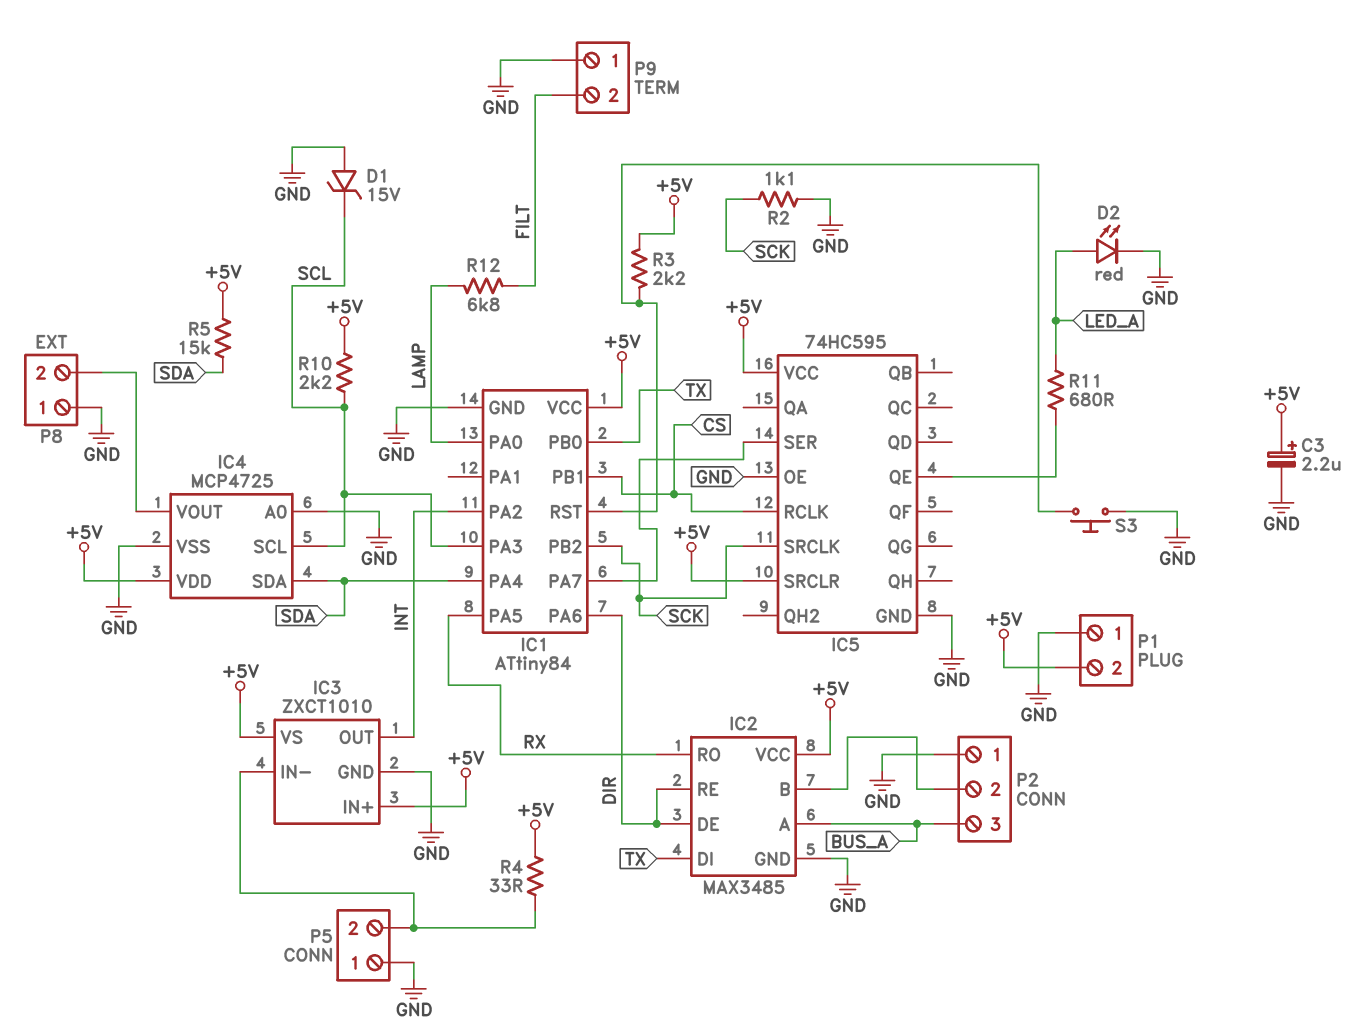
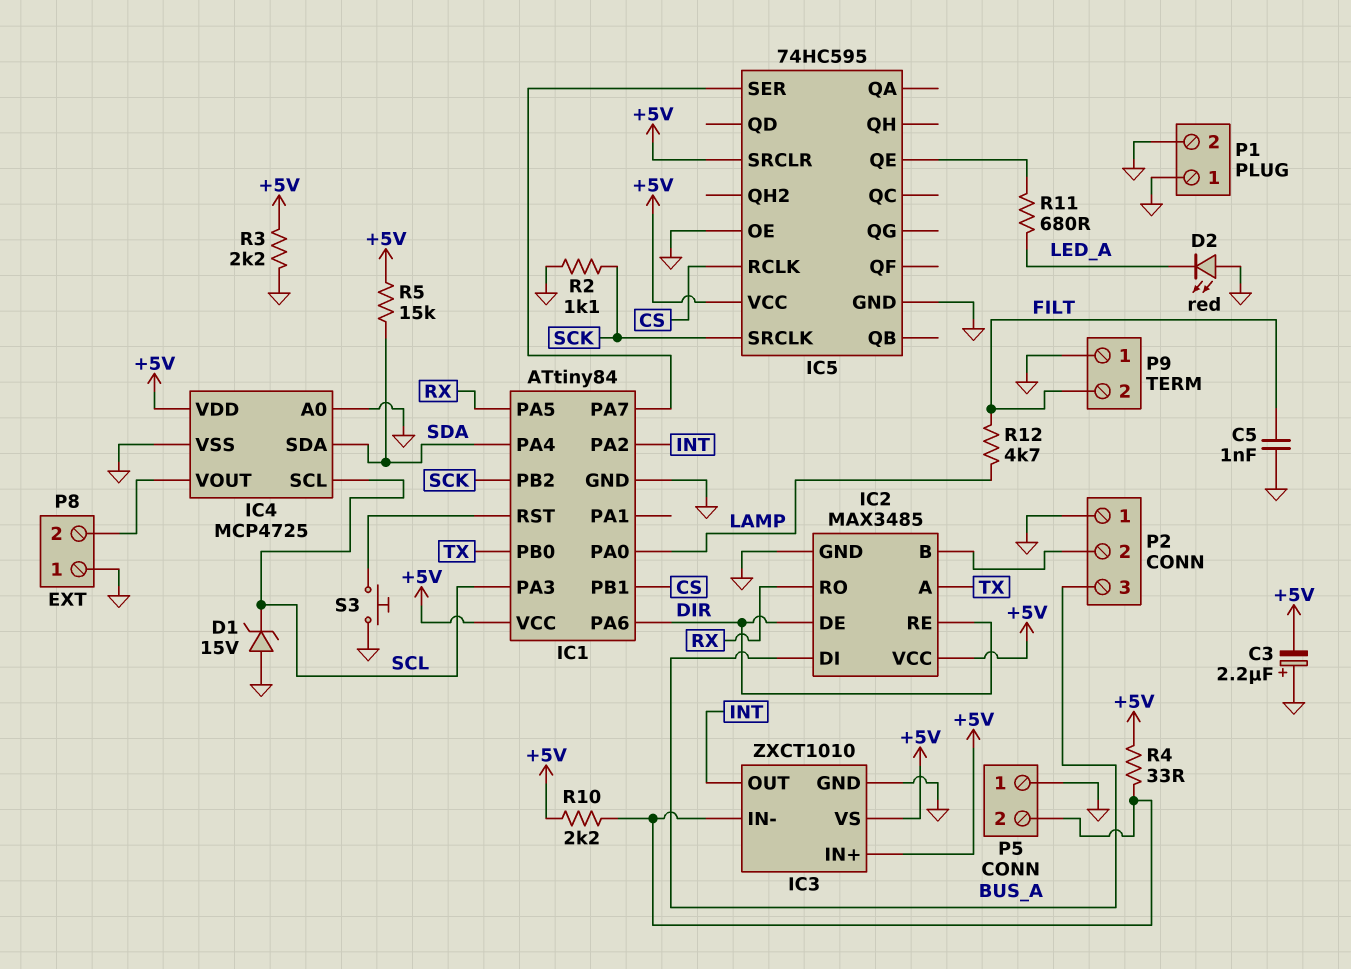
C3: 2.2uF (plus +5V, minus GND) -> 2.2uF (plus GND, minus +5V)
C5: none -> 1nF (FILT, GND)
D2: LED red (A LED_A, K GND) -> LED red (A GND, K LED_A)
IC2 pin A: BUS_A -> TX
IC2 pin DI: TX -> BUS_A
P1 pin 2: +5V -> GND
R3: 2.2k (+5V, IC1/RST) -> 2.2k (+5V, GND)
R10: 2.2k (+5V, SCL) -> 2.2k (+5V, IC3/IN-)
R12: 6.8k (FILT, LAMP) -> 4.7k (FILT, LAMP)

